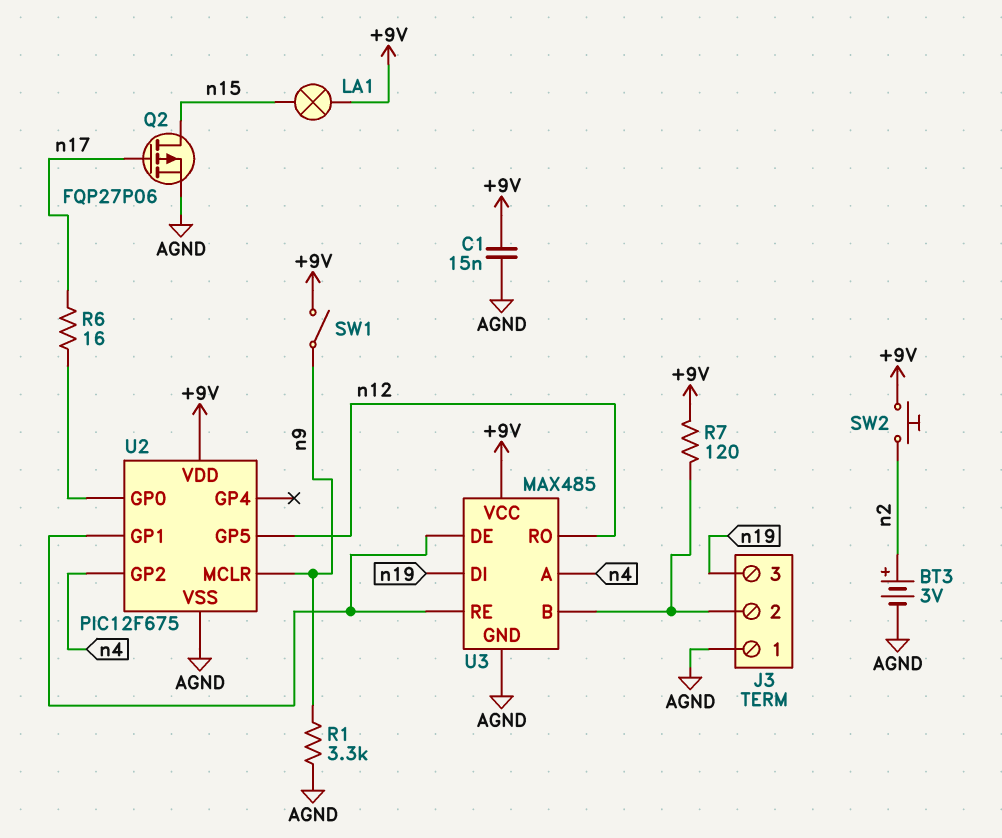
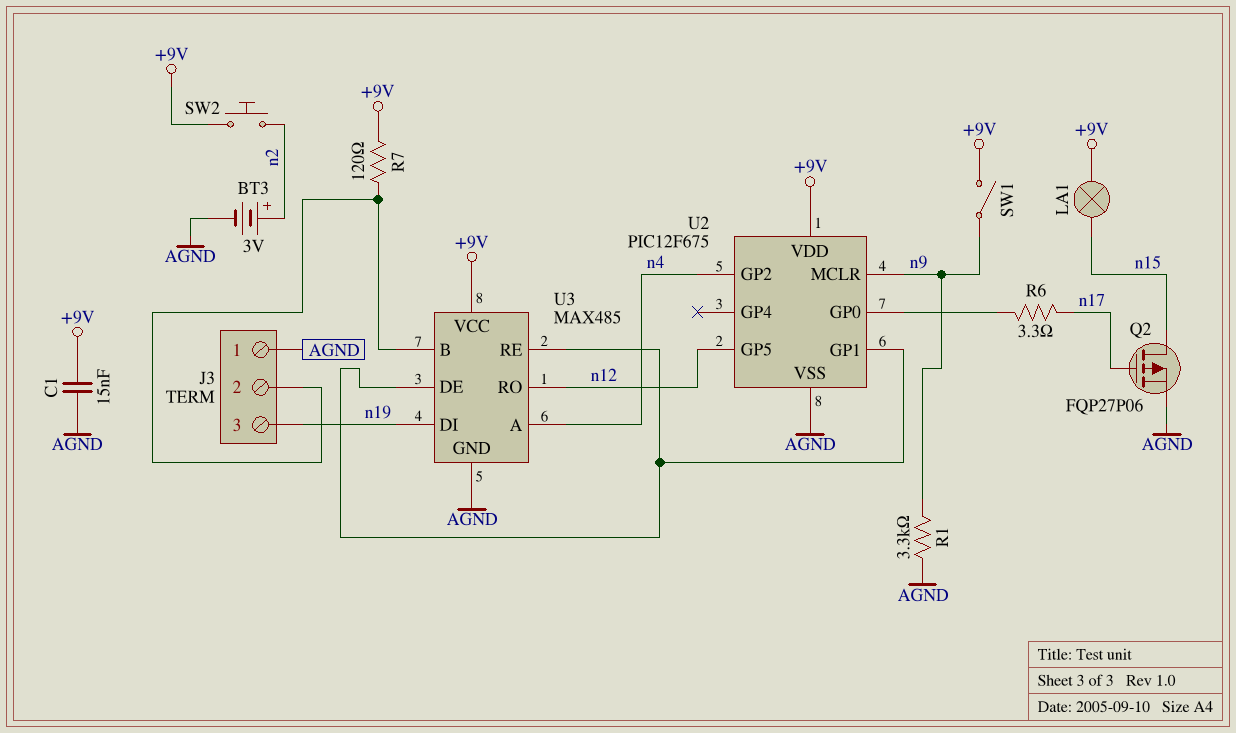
R6: 16 (U2/GP0, n17) -> 3.3 (U2/GP0, n17)

